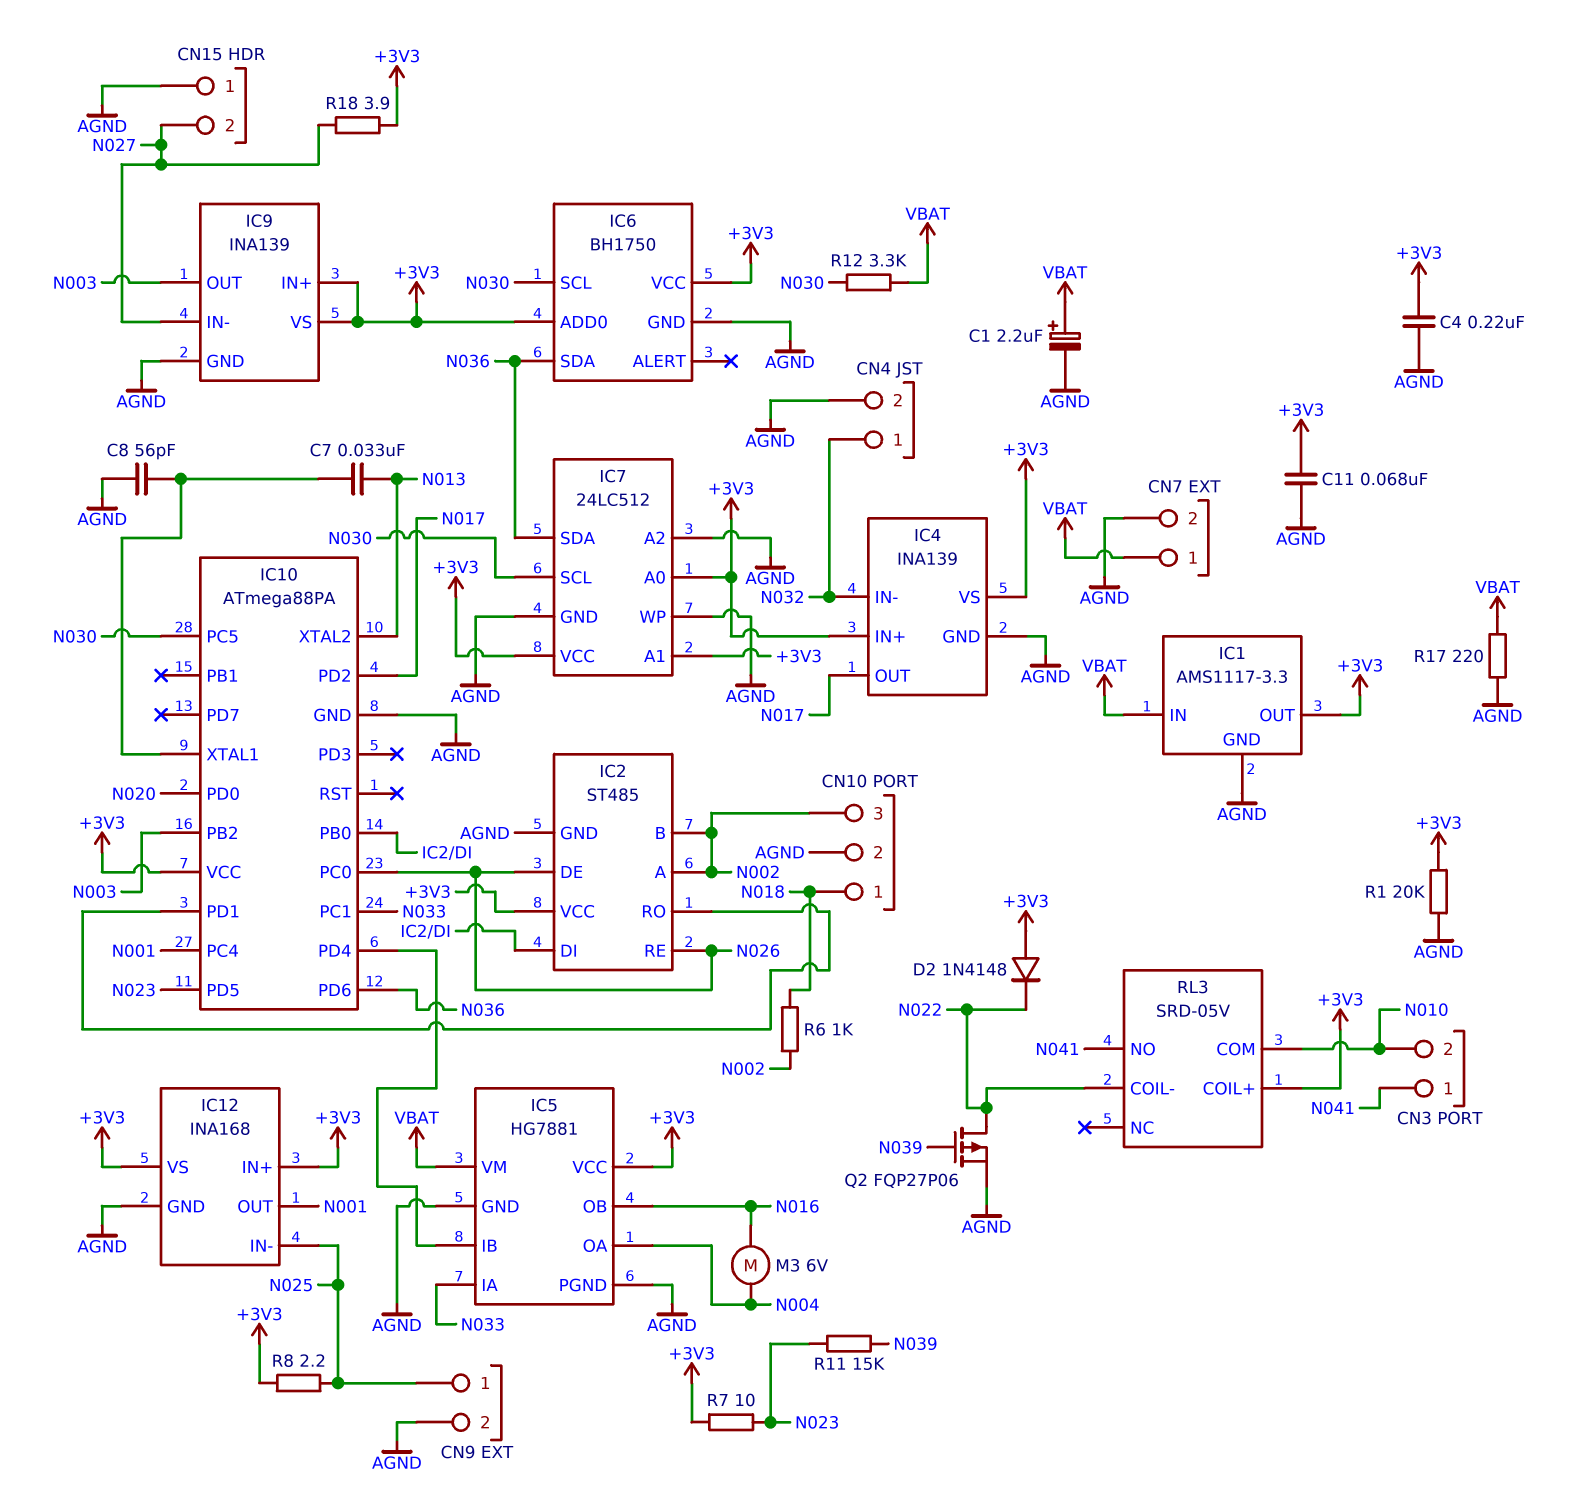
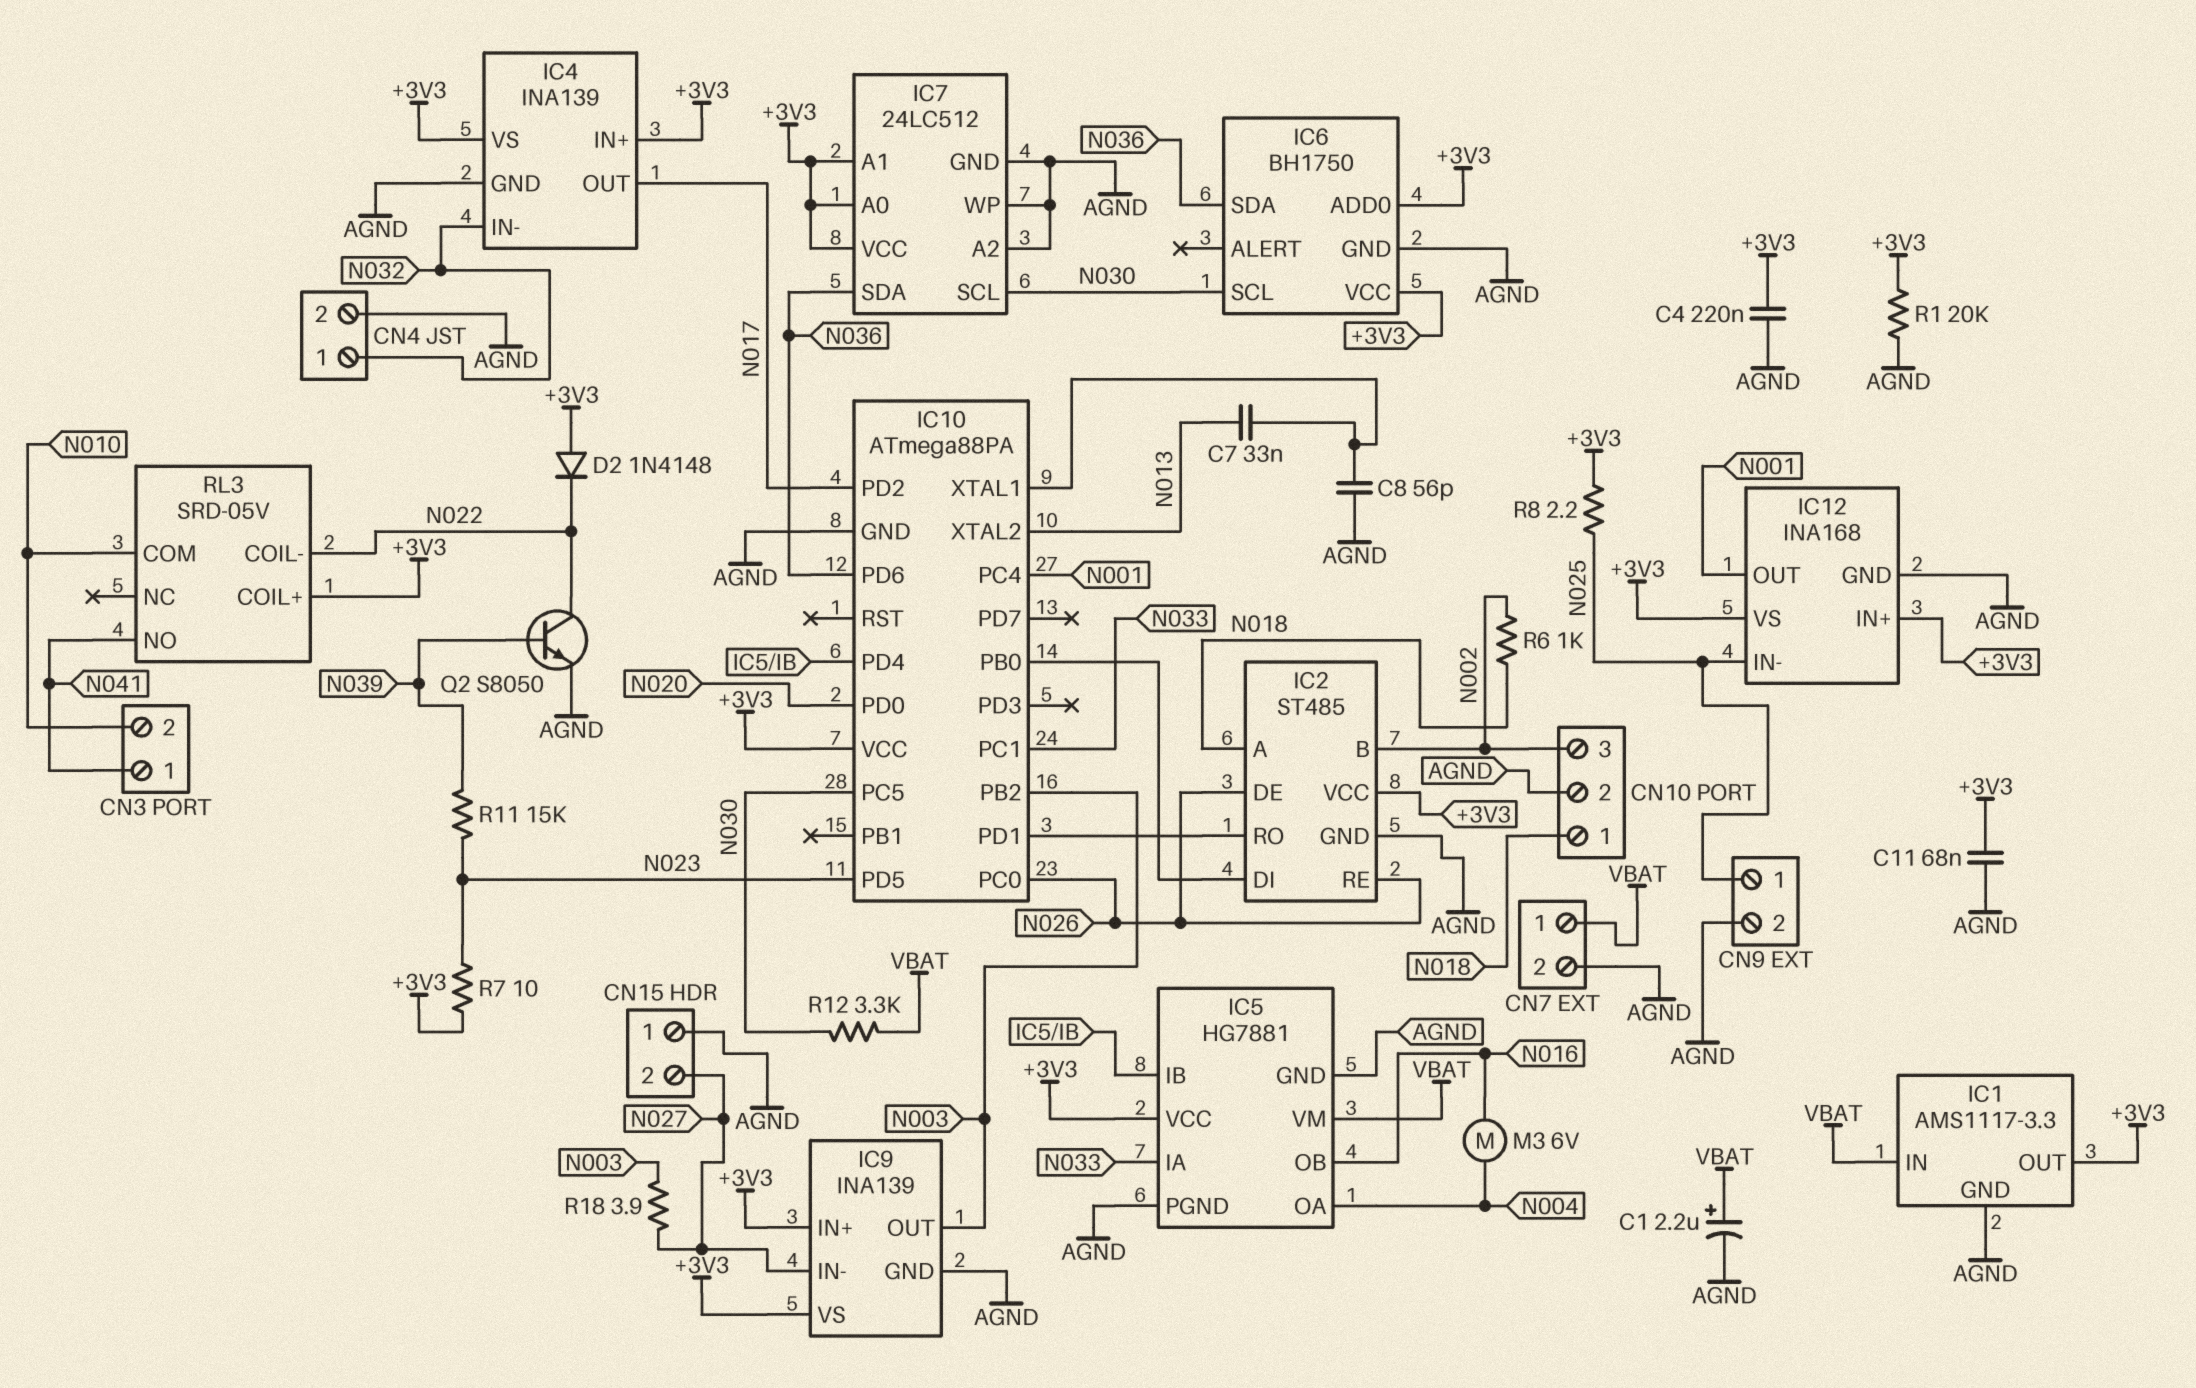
IC2 pin A: N002 -> N018
Q2: PMOS FQP27P06 (G N039, D N022, S AGND) -> NPN S8050 (B N039, C N022, E AGND)
R17: 220 (AGND, VBAT) -> none
R18: 3.9 (+3V3, N027) -> 3.9 (N003, N027)

